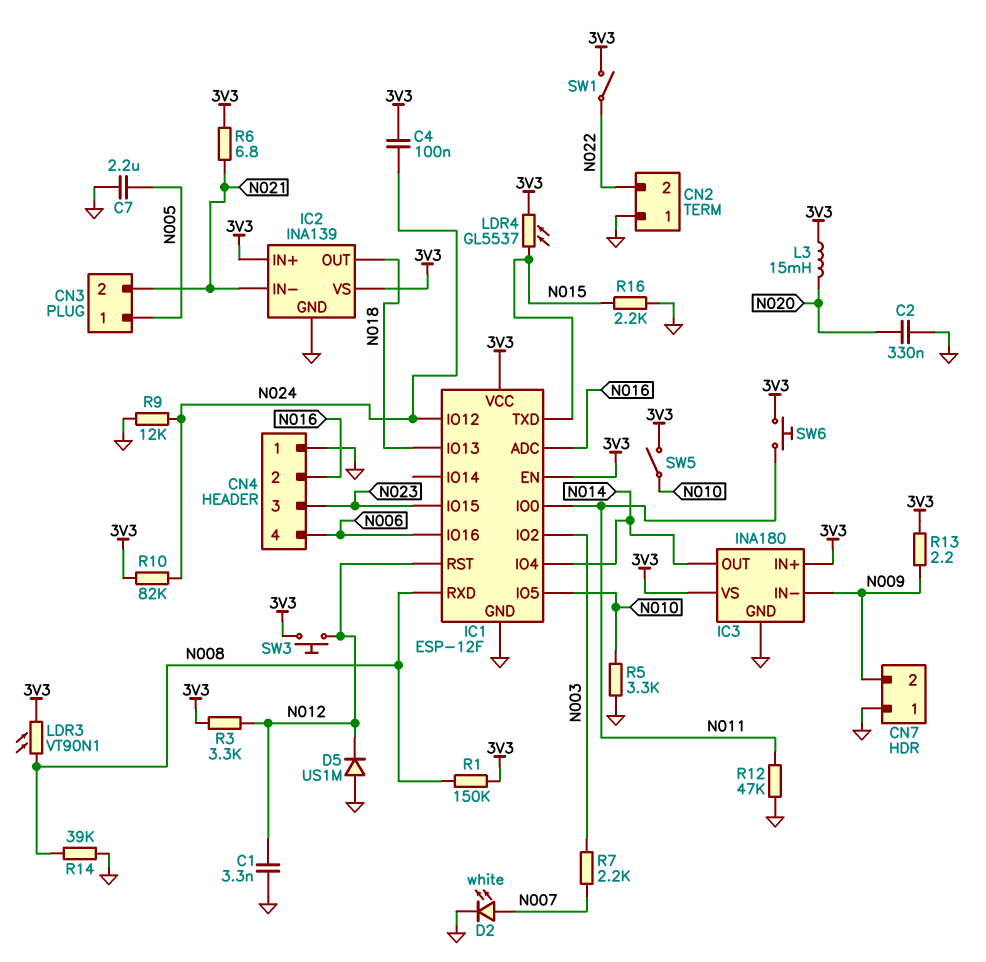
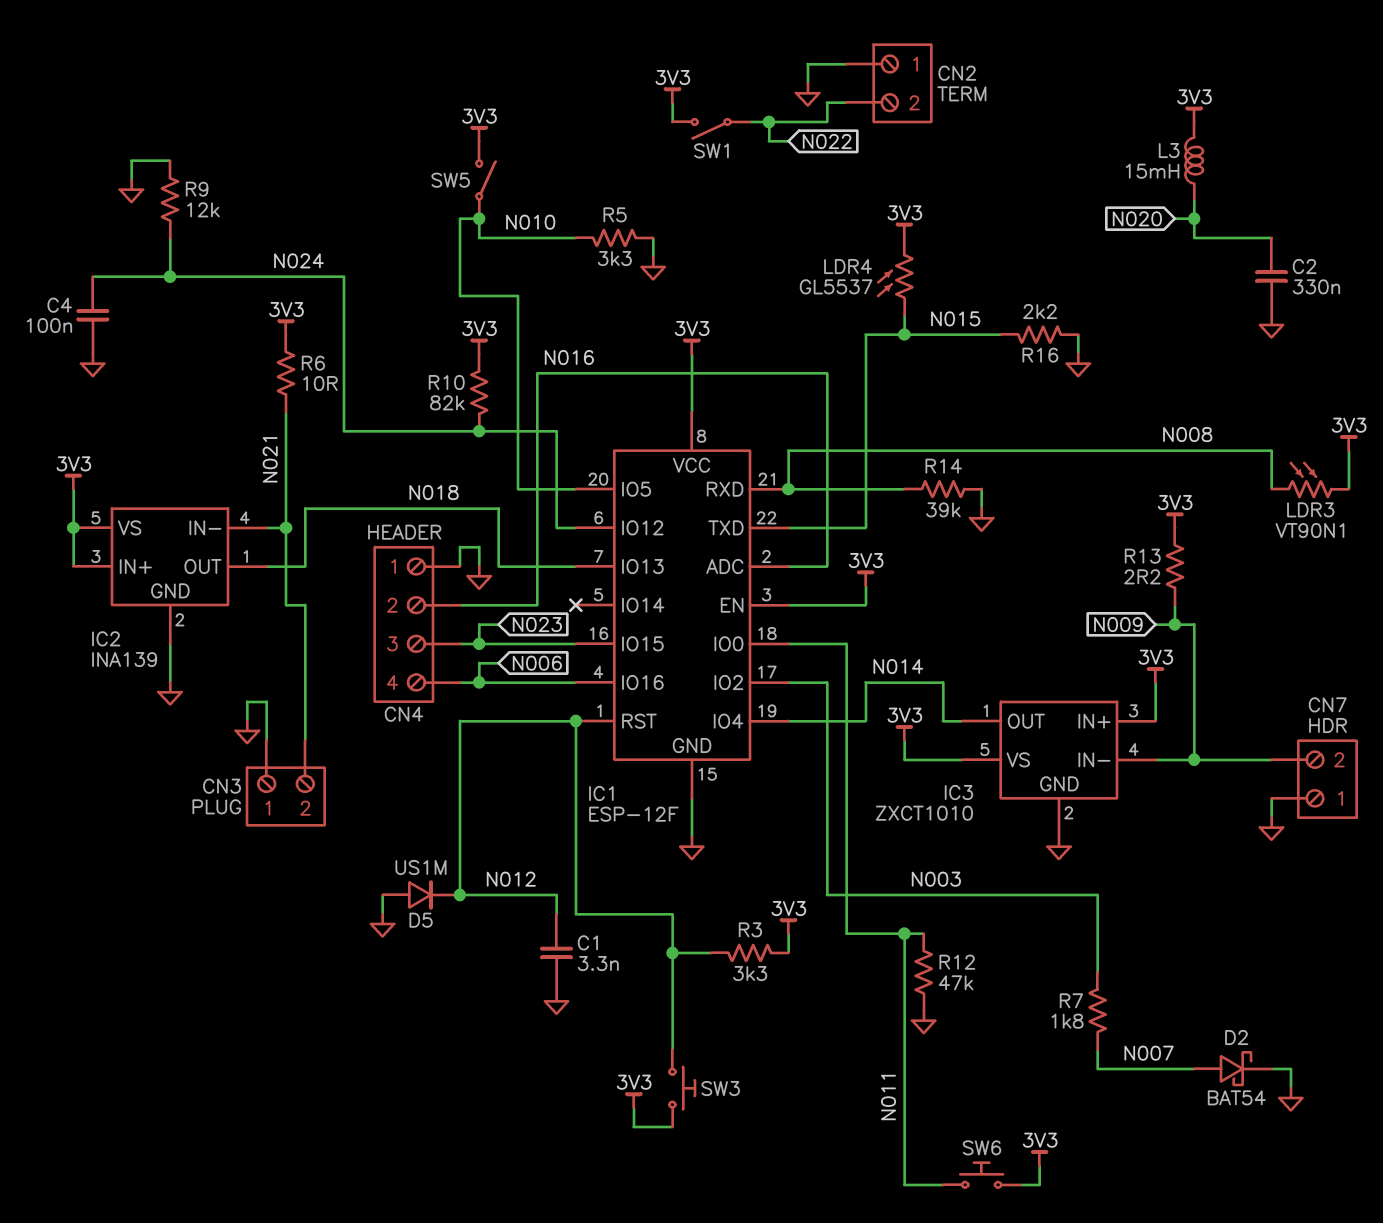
C4: 100nF (3V3, N024) -> 100nF (GND, N024)
C7: 2.2uF (GND, N005) -> none
CN3 pin 1: N005 -> GND
D2: LED white (A N007, K GND) -> schottky BAT54 (A N007, K GND)
IC3: INA180 -> ZXCT1010
R1: 150k (3V3, N008) -> none
R6: 6.8 (3V3, N021) -> 10 (3V3, N021)
R7: 2.2k (N003, N007) -> 1.8k (N003, N007)

